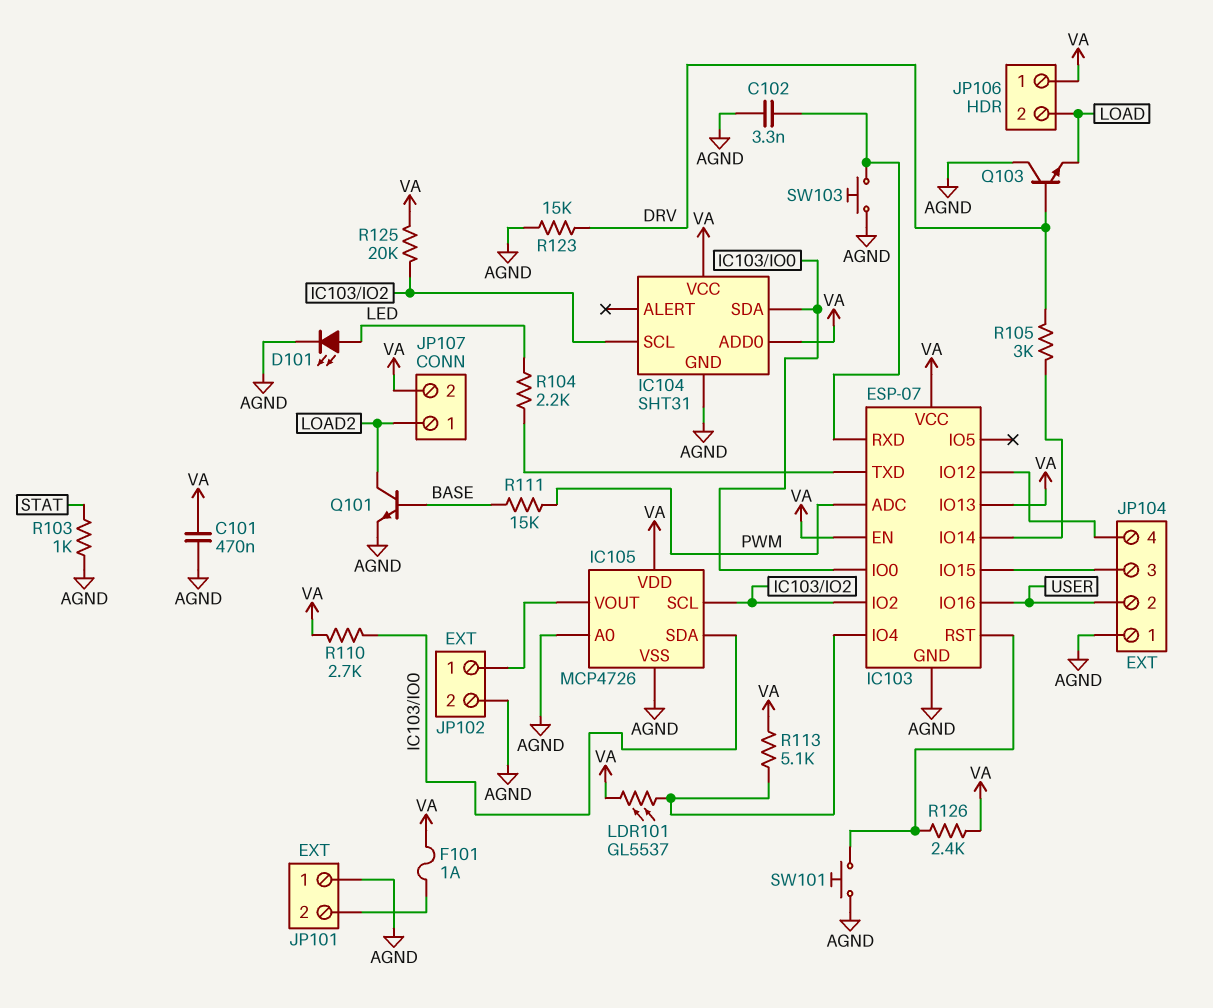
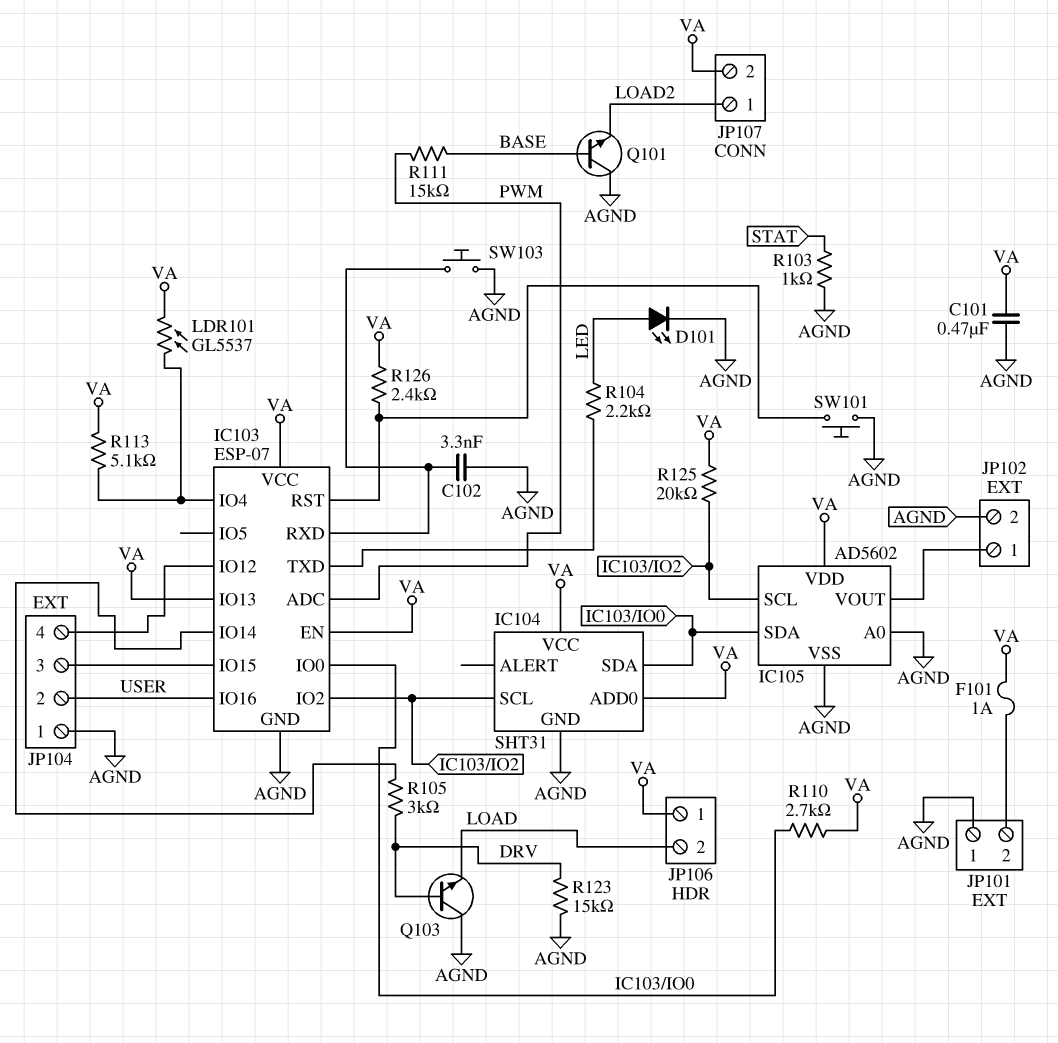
IC105: MCP4726 -> AD5602
Q101: NPN (B BASE, C LOAD2, E AGND) -> NPN (B BASE, C AGND, E LOAD2)

